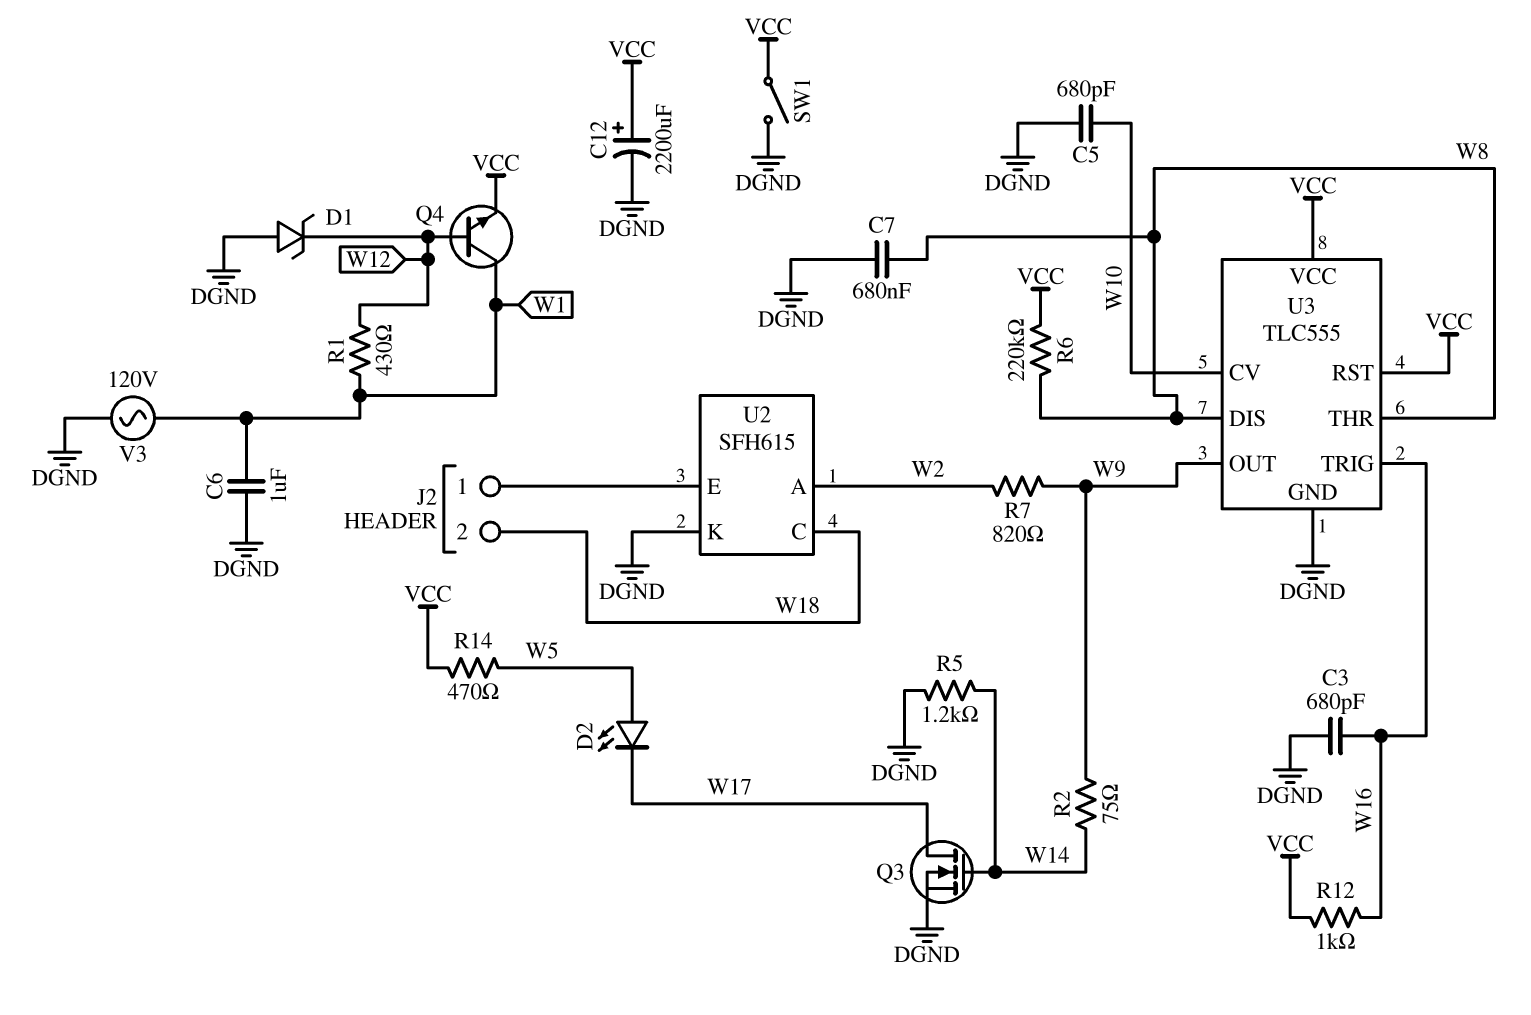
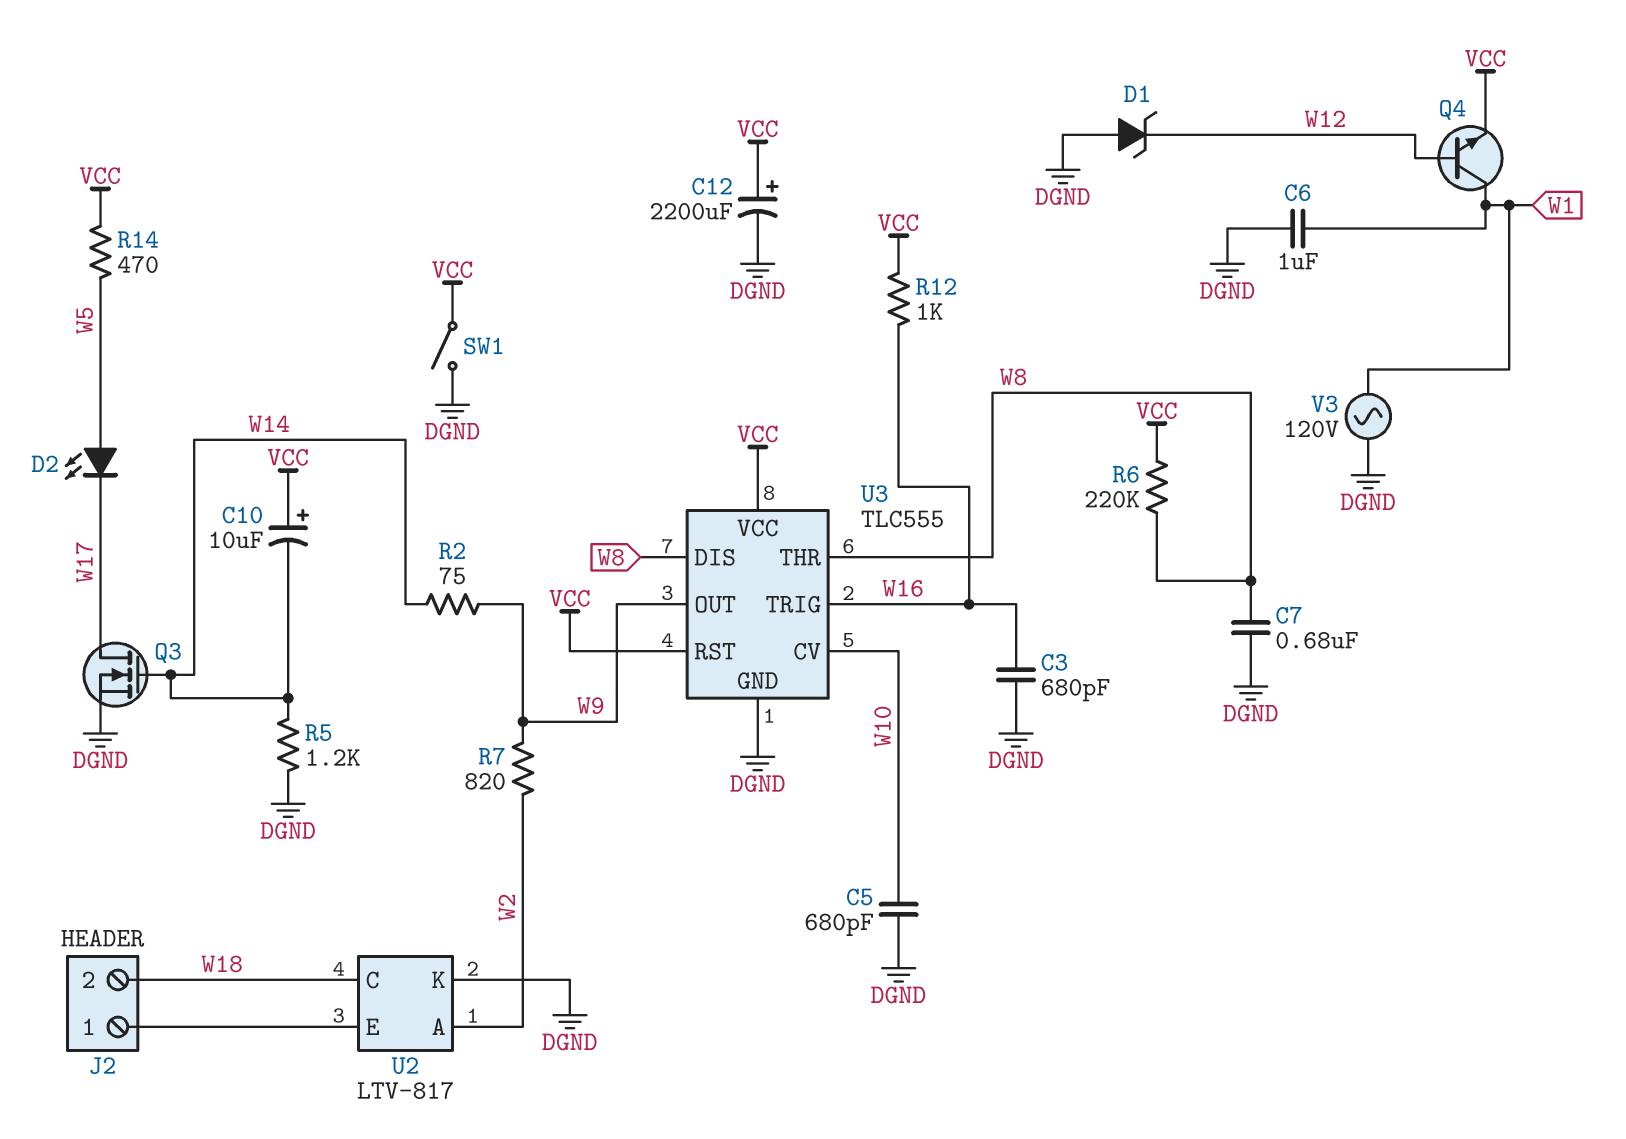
C10: none -> 10uF (plus VCC, minus W14)
R1: 430 (W1, W12) -> none
U2: SFH615 -> LTV-817

